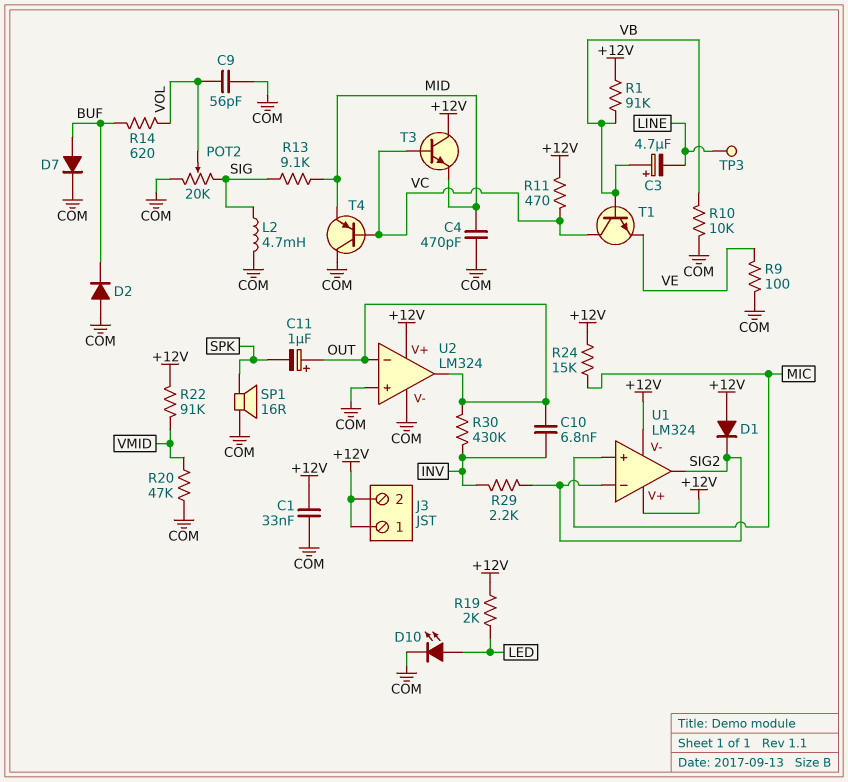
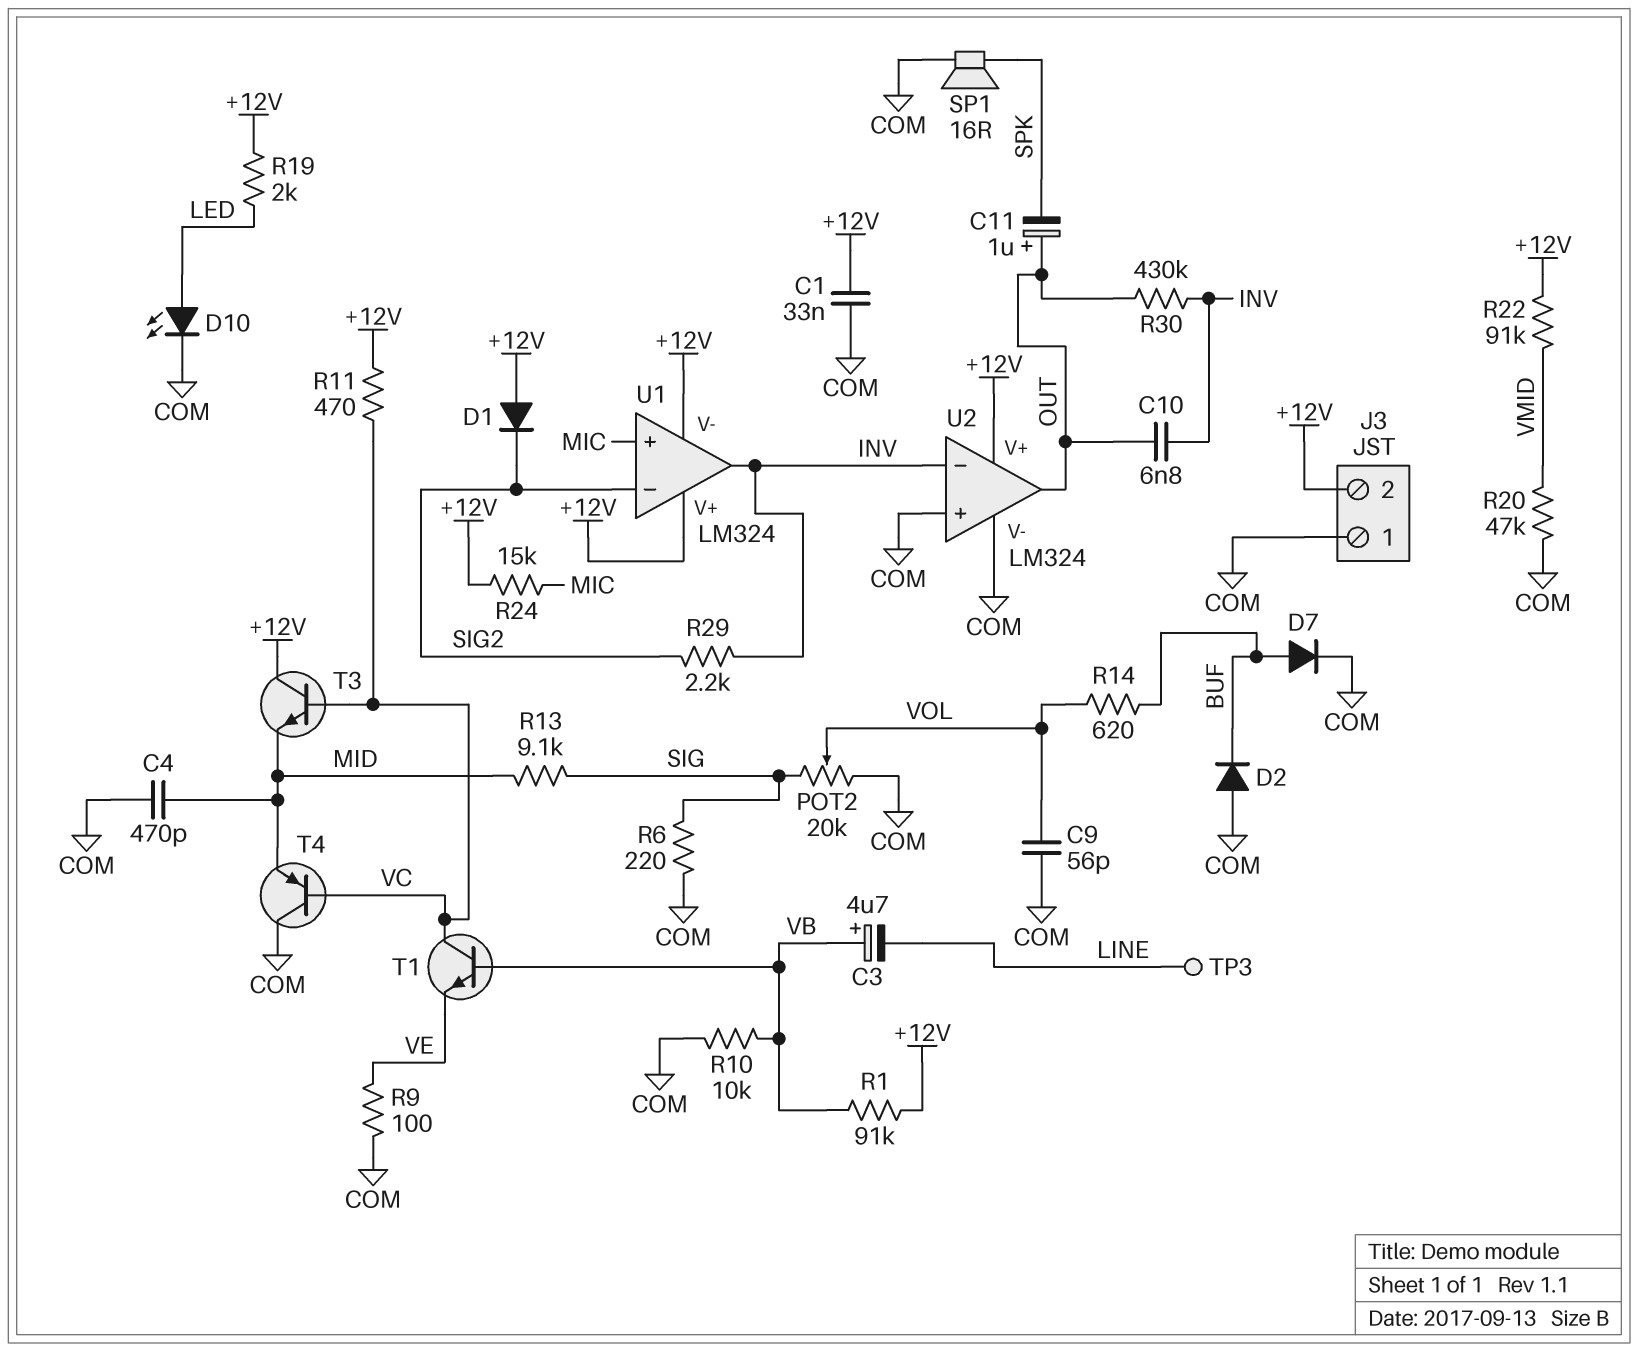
J3 pin 1: +12V -> COM
L2: 4.7mH (COM, SIG) -> none
R6: none -> 220 (COM, SIG)
U1 pin out: SIG2 -> INV
U2 pin in-: OUT -> INV

